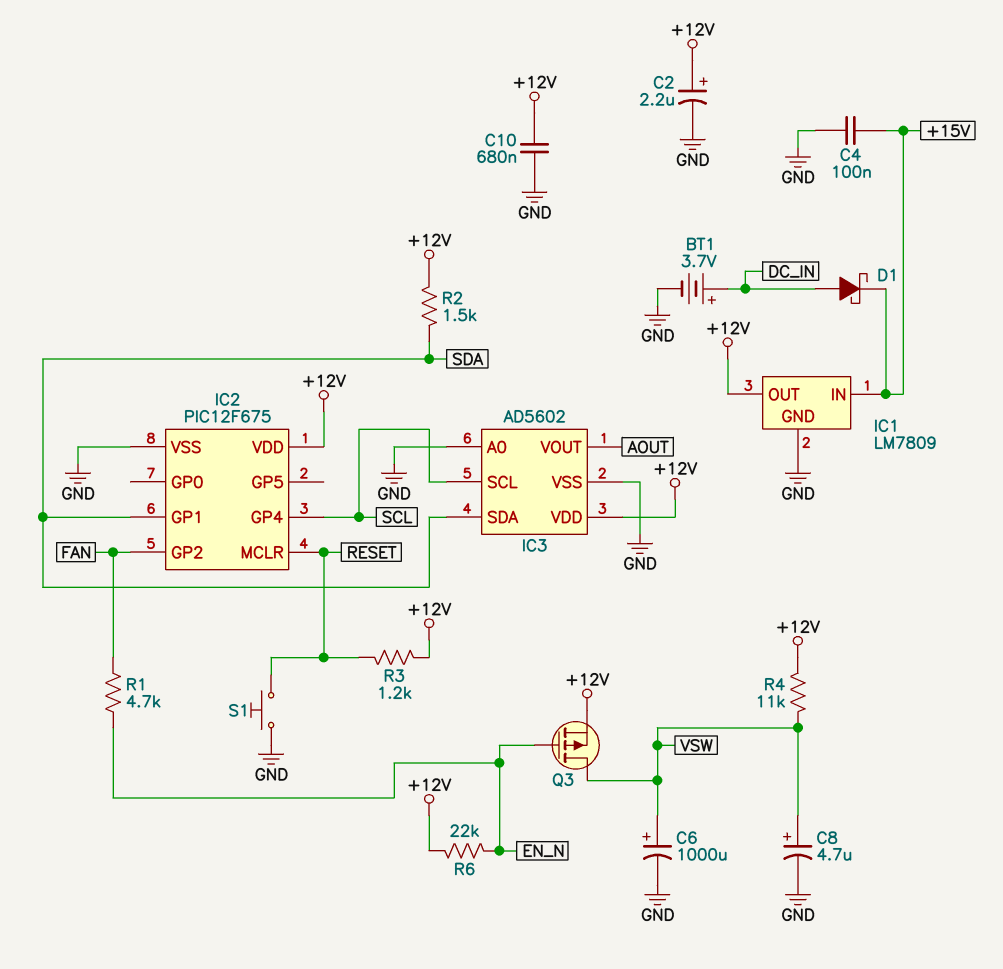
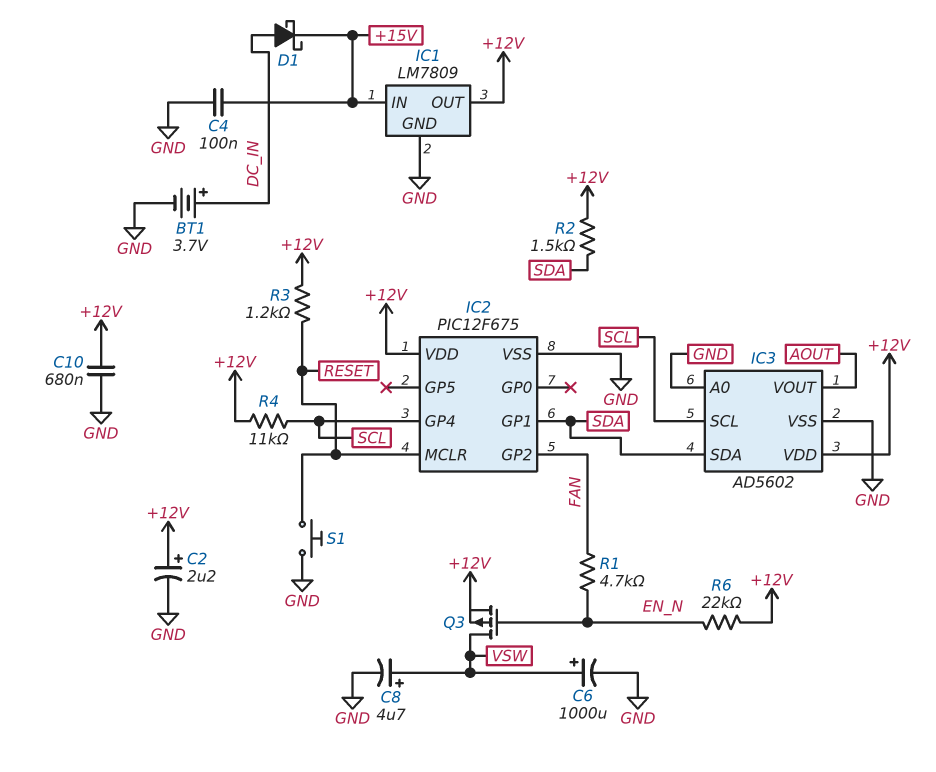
R4: 11k (+12V, VSW) -> 11k (+12V, SCL)

